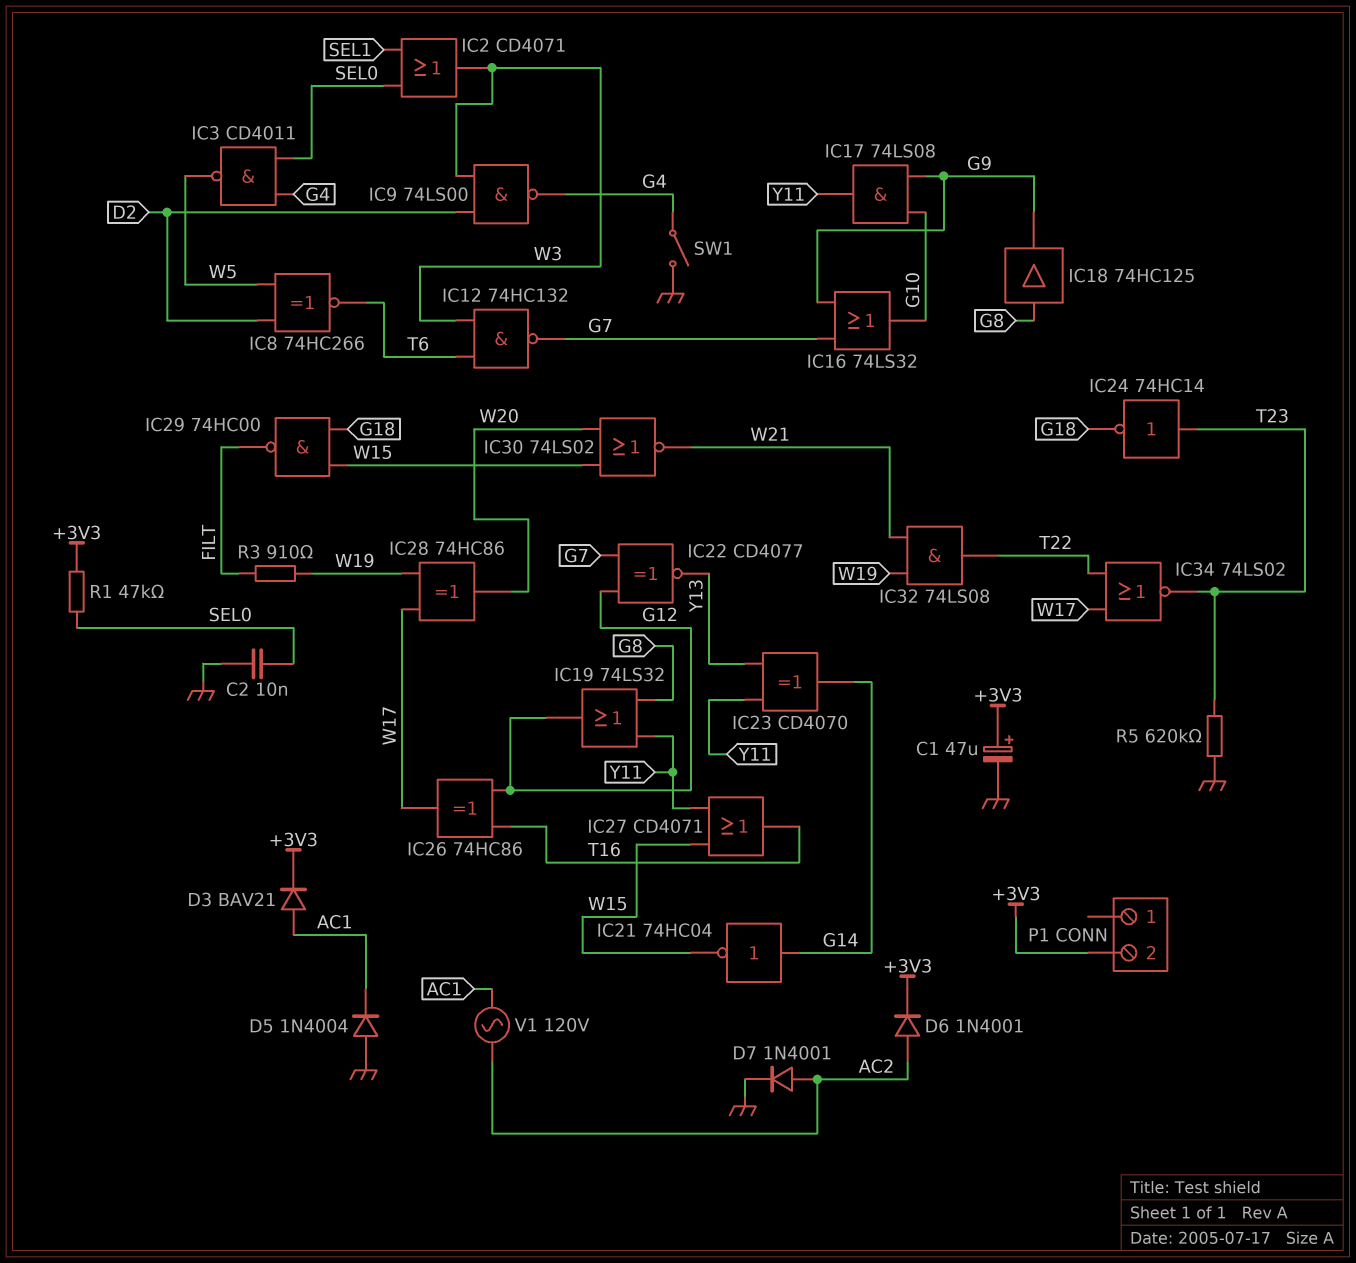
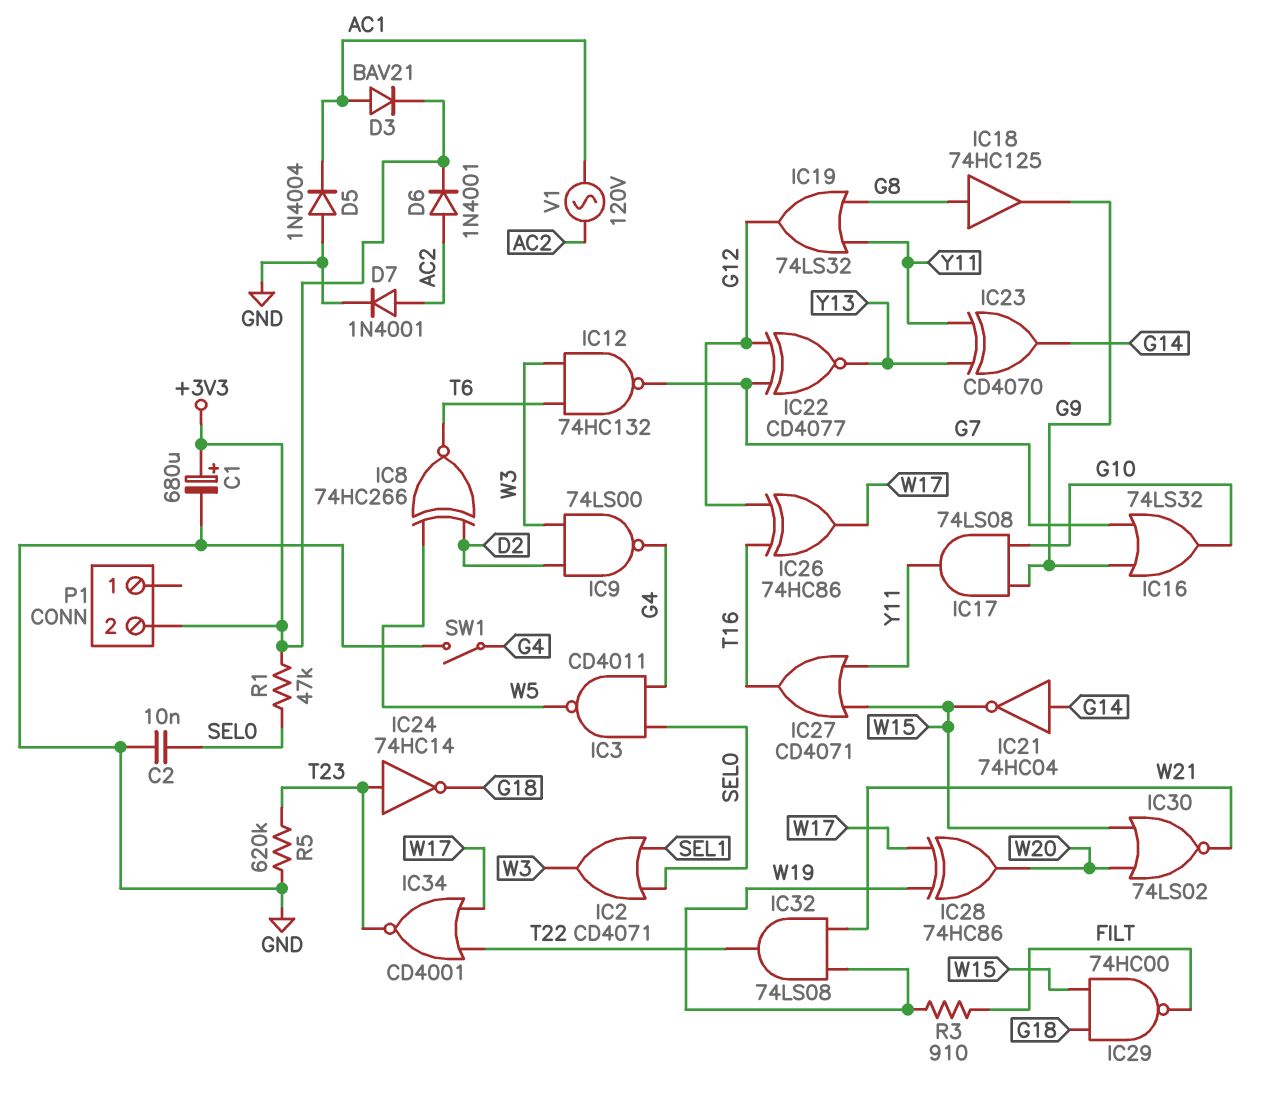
C1: 47uF (plus +3V3, minus GND) -> 680uF (plus +3V3, minus GND)
IC34: NOR 74LS02 (in T22, in W17, out T23) -> NOR CD4001 (in T22, in W17, out T23)

